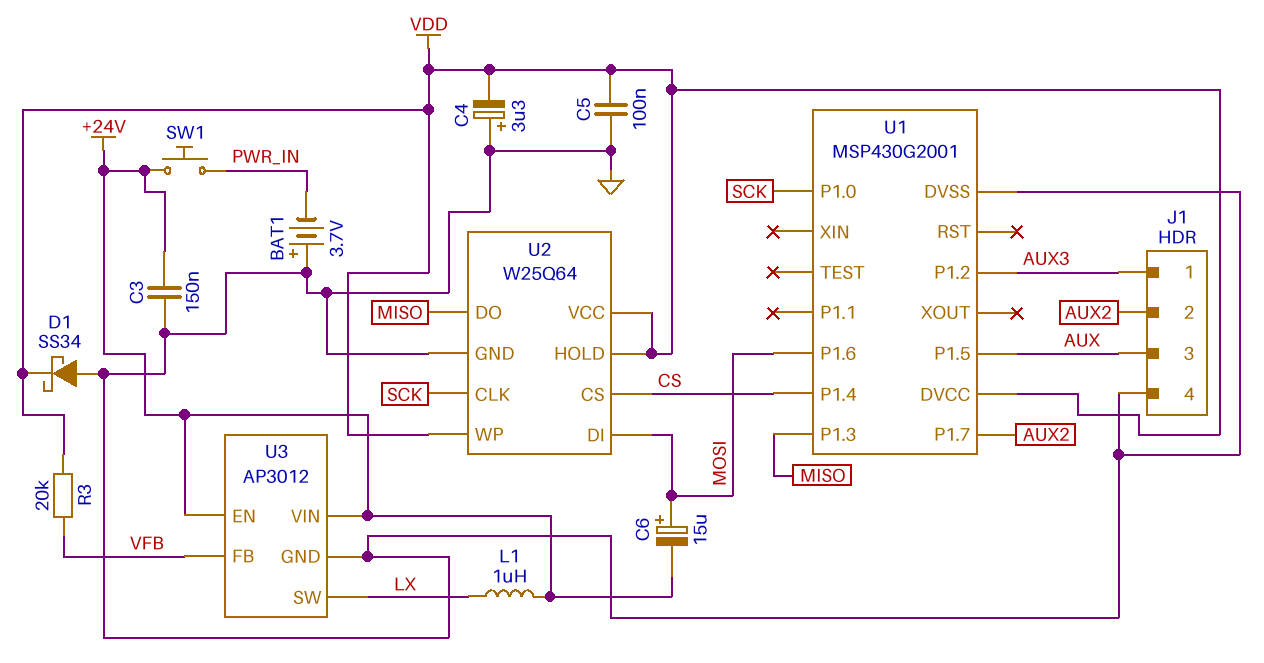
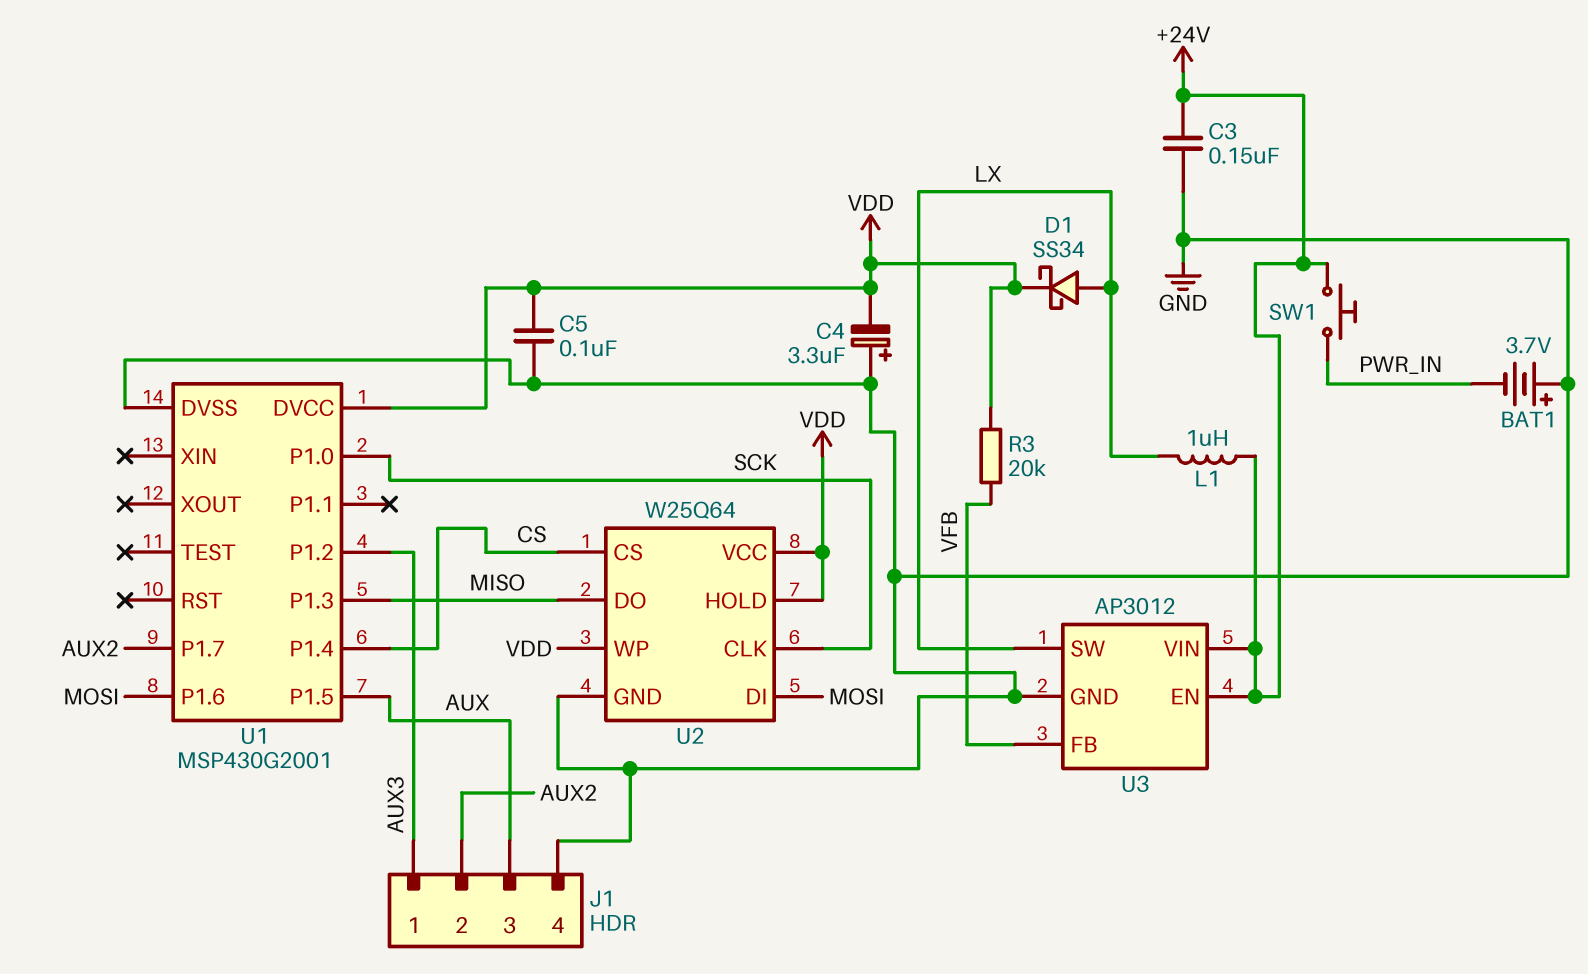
C6: 15uF (plus MOSI, minus +24V) -> none
D1: schottky SS34 (A GND, K VDD) -> schottky SS34 (A LX, K VDD)

